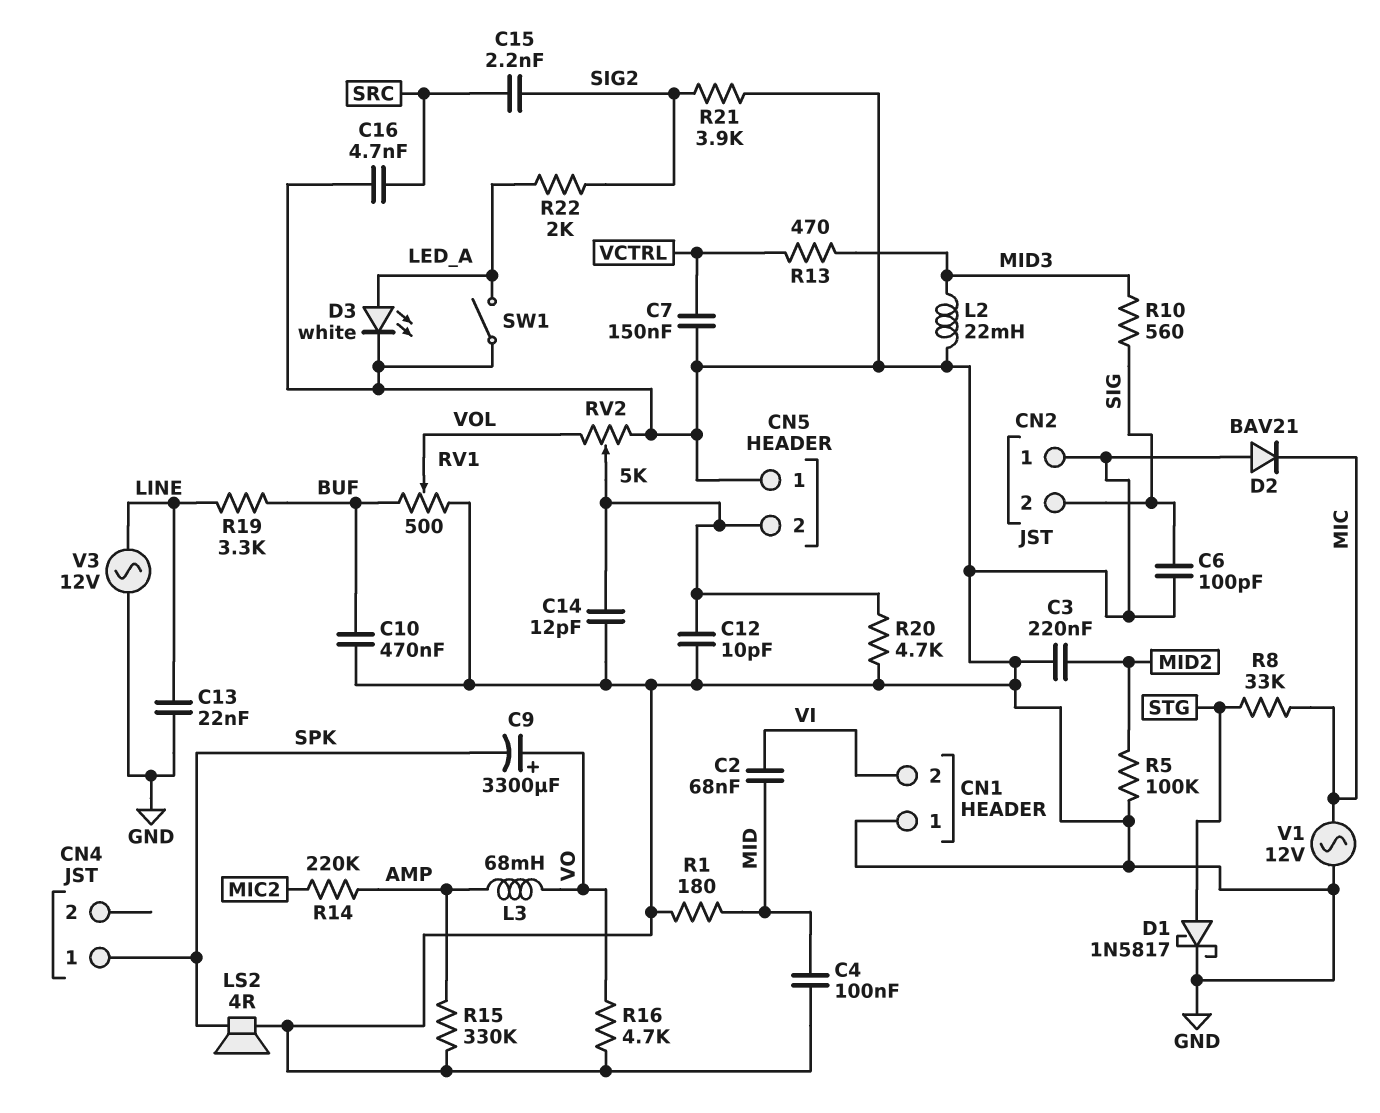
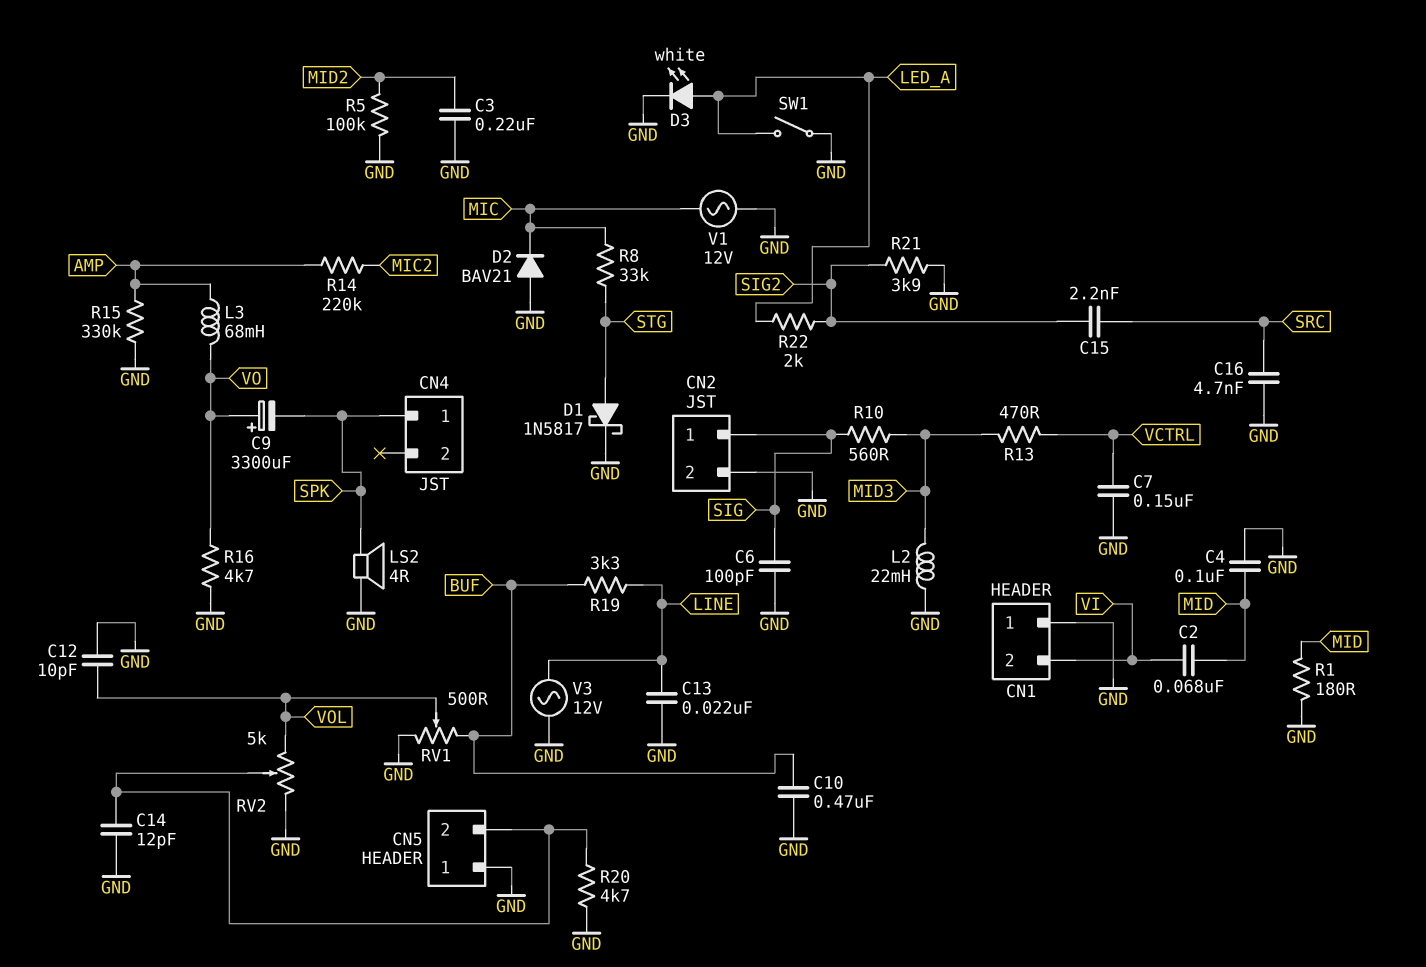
C12: 10pF (CN5/2, GND) -> 10pF (GND, VOL)
CN2 pin 1: GND -> SIG
CN2 pin 2: SIG -> GND

